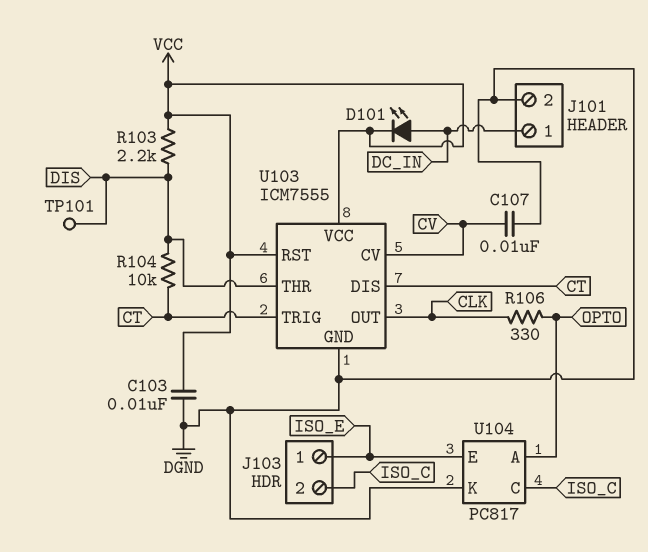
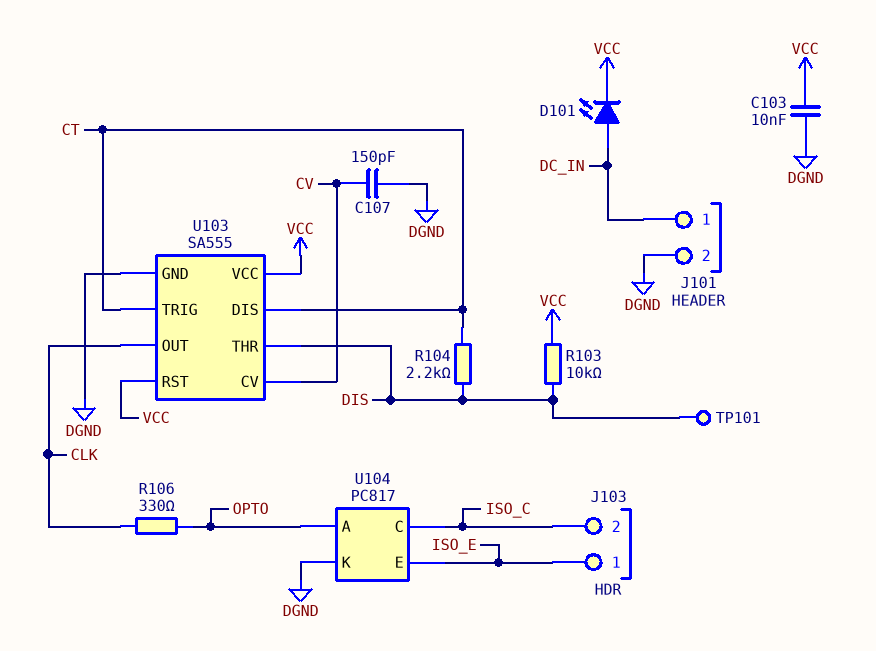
C107: 10nF (CV, DGND) -> 150pF (CV, DGND)
R103: 2.2k (DIS, VCC) -> 10k (DIS, VCC)
R104: 10k (CT, DIS) -> 2.2k (CT, DIS)
U103: ICM7555 -> SA555

